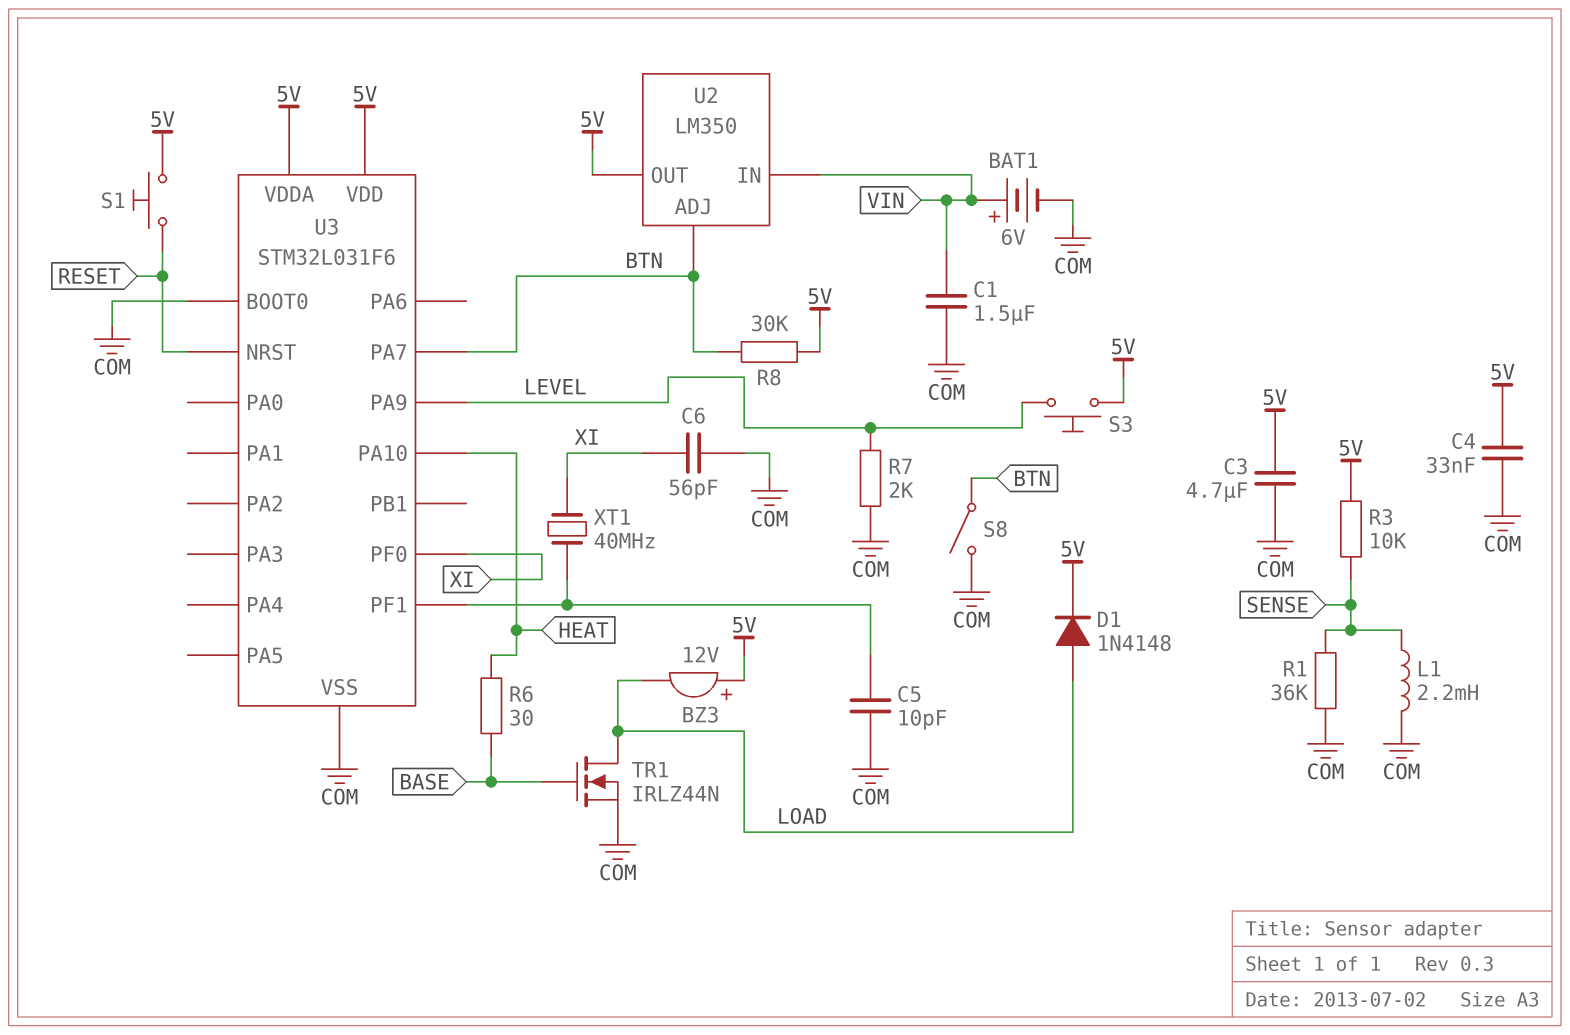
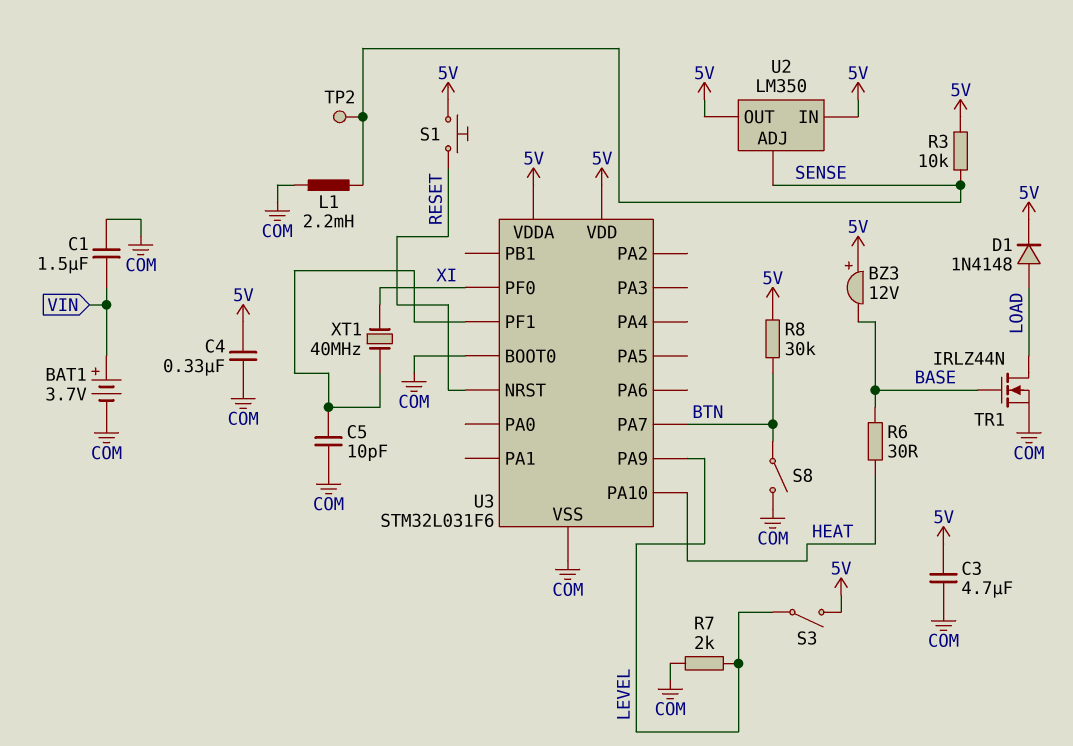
BAT1: 6V (plus VIN, minus COM) -> 3.7V (plus VIN, minus COM)
BZ3: buzzer 12V (plus 5V, minus LOAD) -> buzzer 12V (plus 5V, minus BASE)
C4: 33nF (5V, COM) -> 330nF (5V, COM)
C6: 56pF (COM, XI) -> none
R1: 36k (COM, SENSE) -> none
S3: button (5V, LEVEL) -> switch (5V, LEVEL)
TP2: none -> test point (SENSE)
U2 pin ADJ: BTN -> SENSE
U2 pin IN: VIN -> 5V

